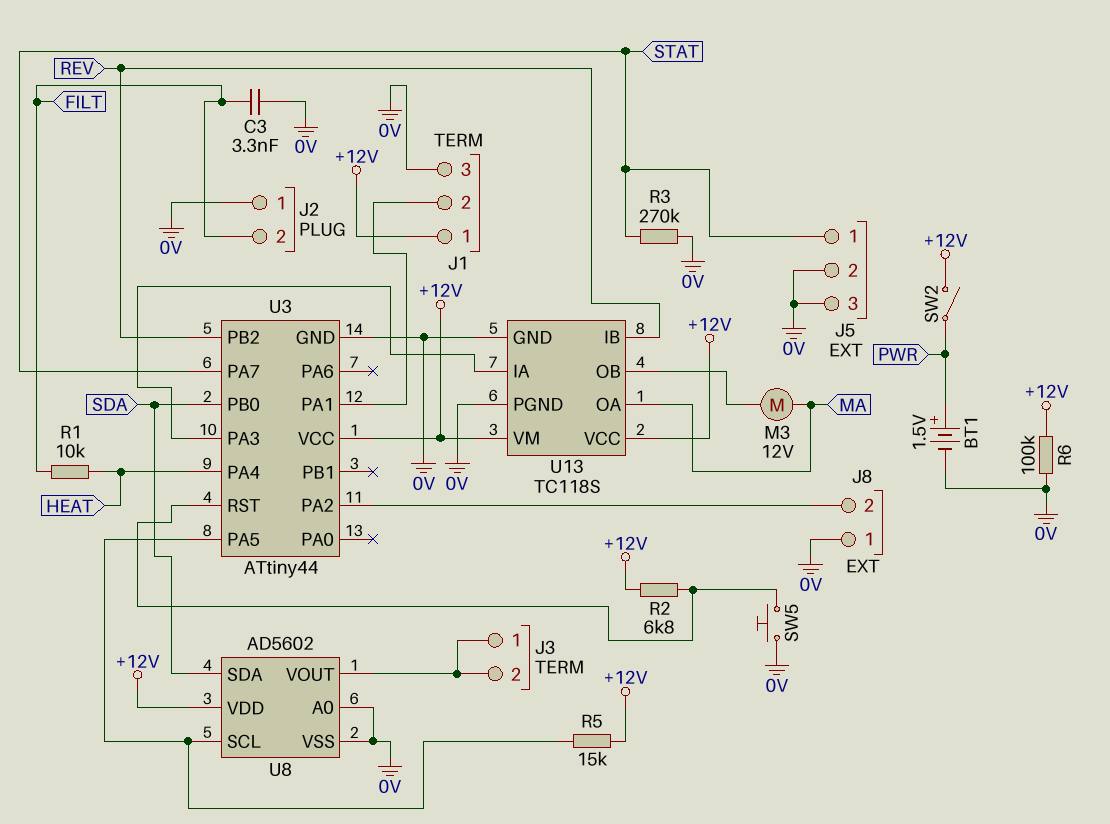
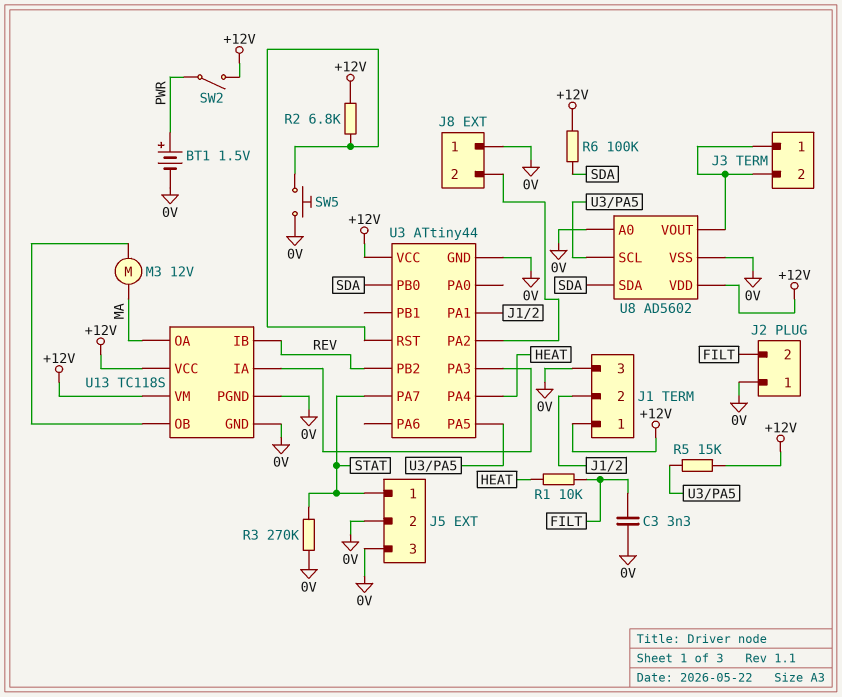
R6: 100k (+12V, 0V) -> 100k (+12V, SDA)

